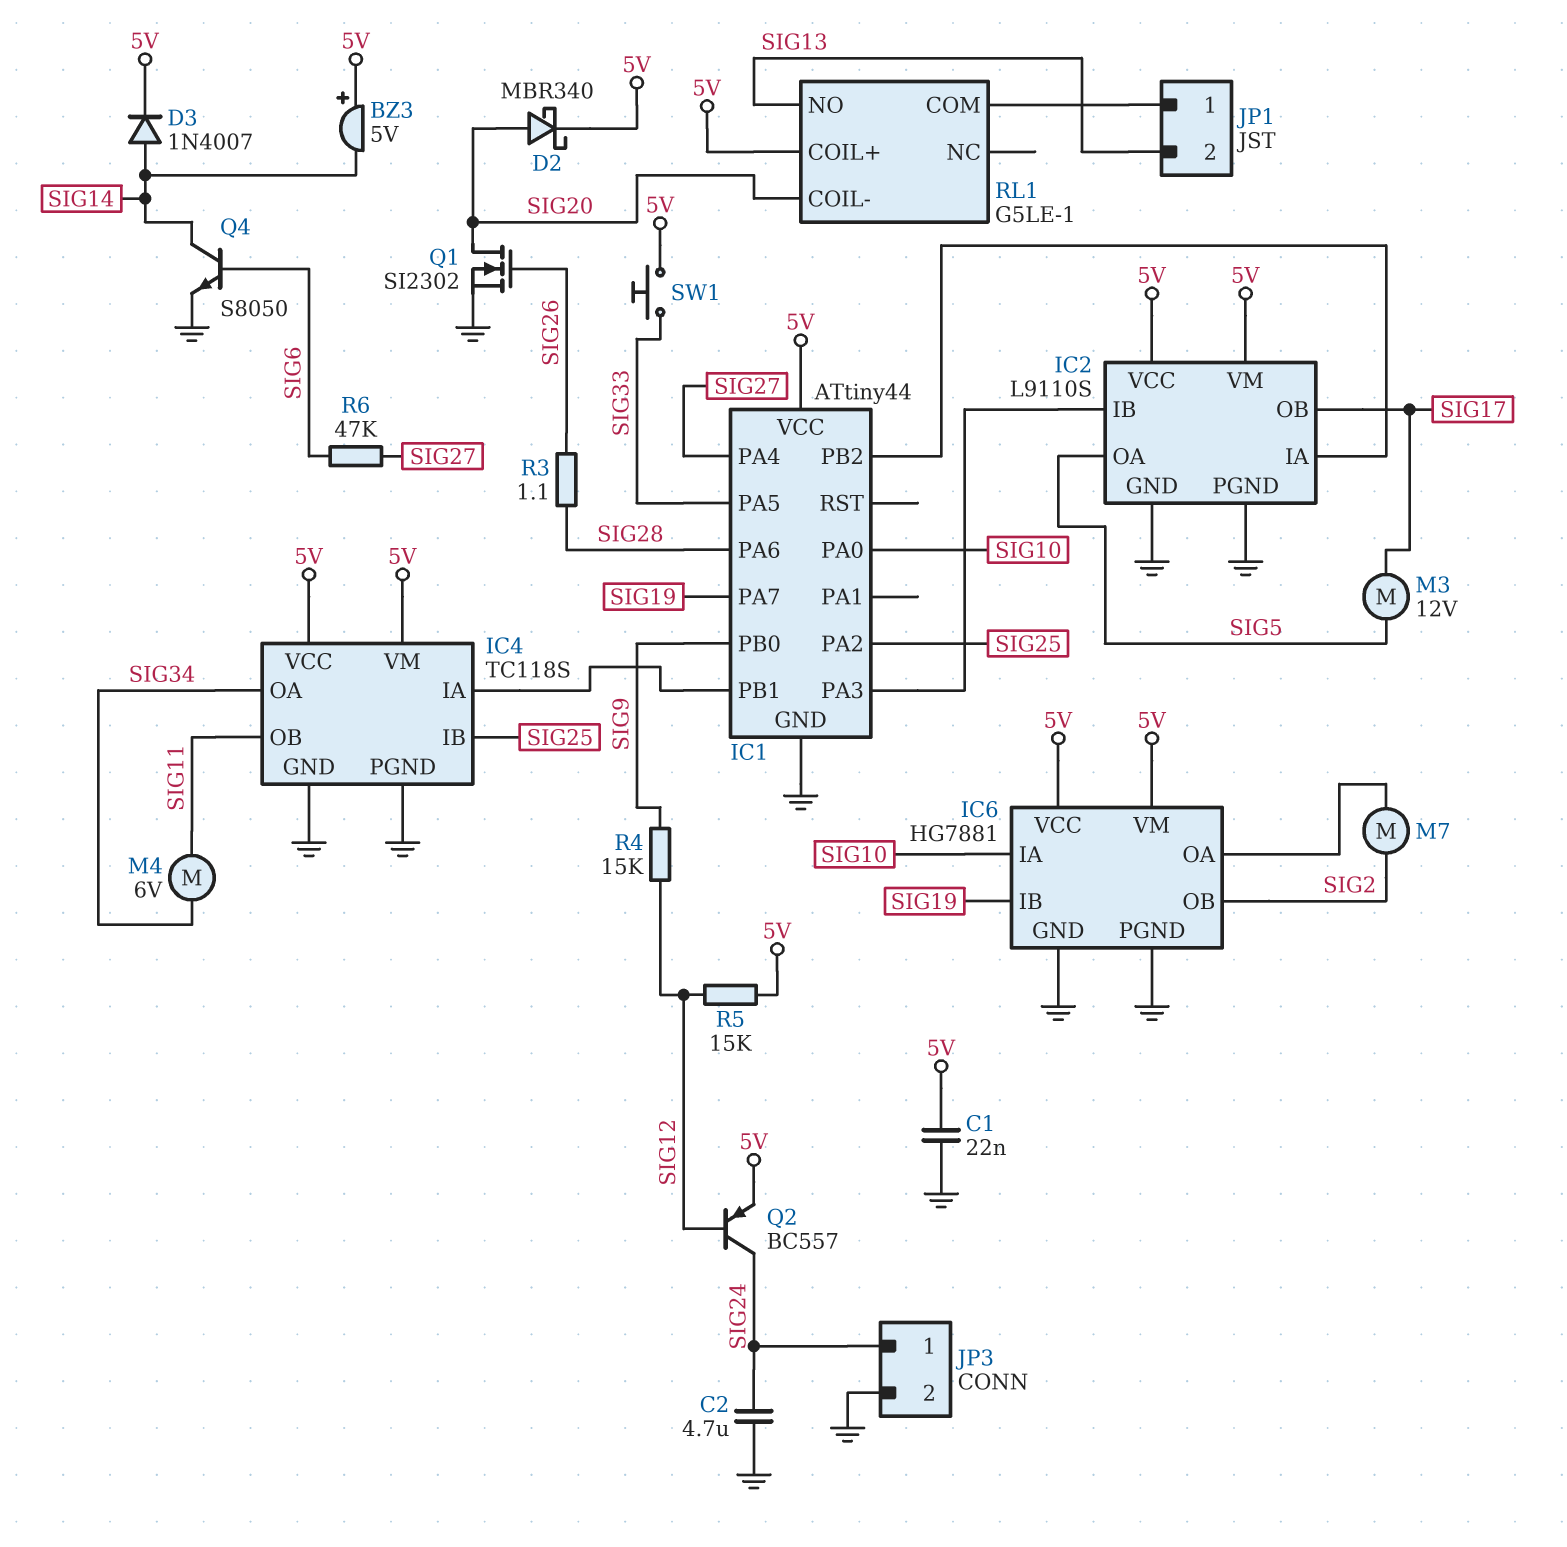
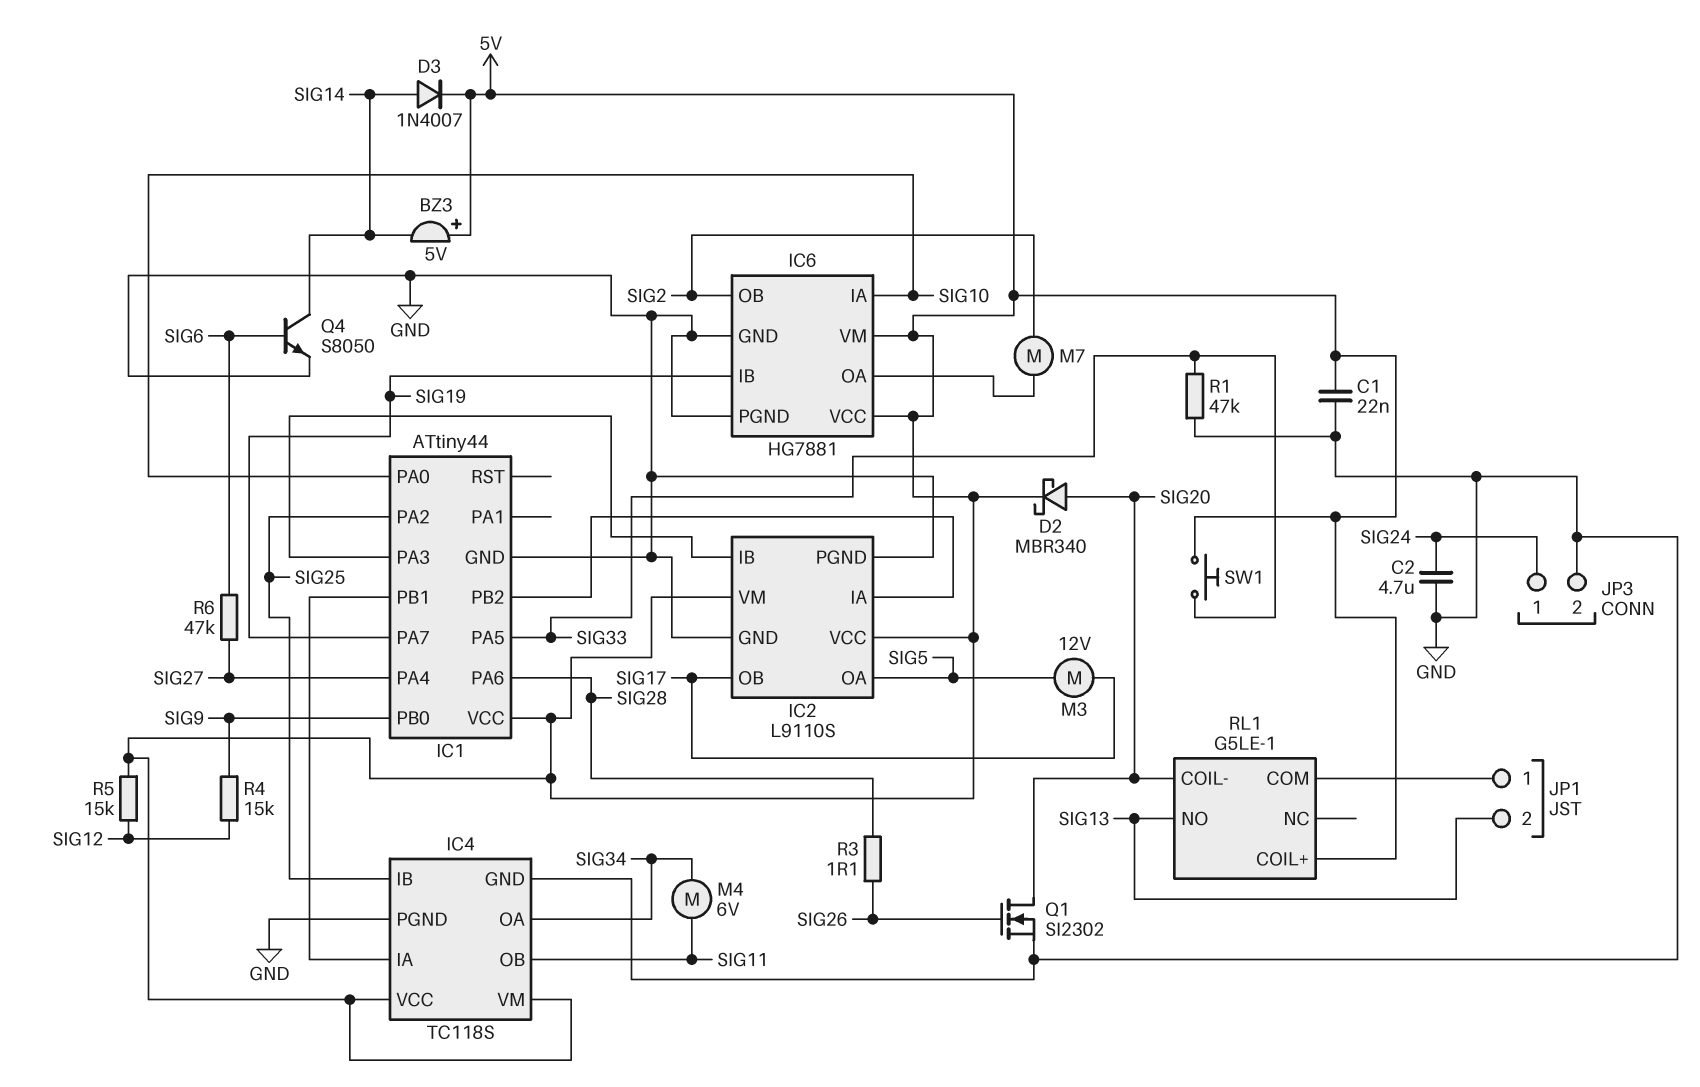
Q2: PNP BC557 (B SIG12, C SIG24, E 5V) -> none
R1: none -> 47k (GND, SIG33)

